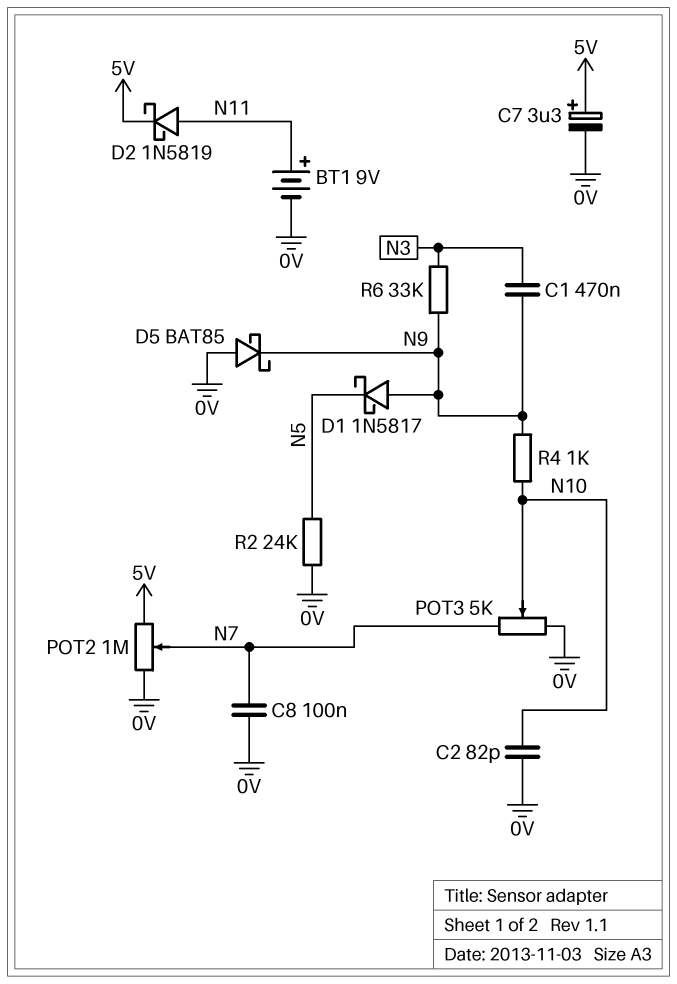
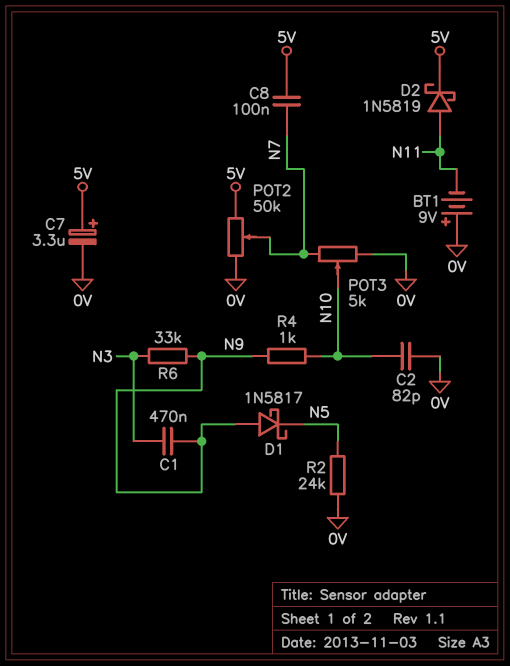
BT1: 9V (plus N11, minus 0V) -> 9V (plus 0V, minus N11)
C8: 100nF (0V, N7) -> 100nF (5V, N7)
D5: schottky BAT85 (A 0V, K N9) -> none
POT2: 1M (0V, 5V, wiper N7) -> 50k (0V, 5V, wiper N7)

